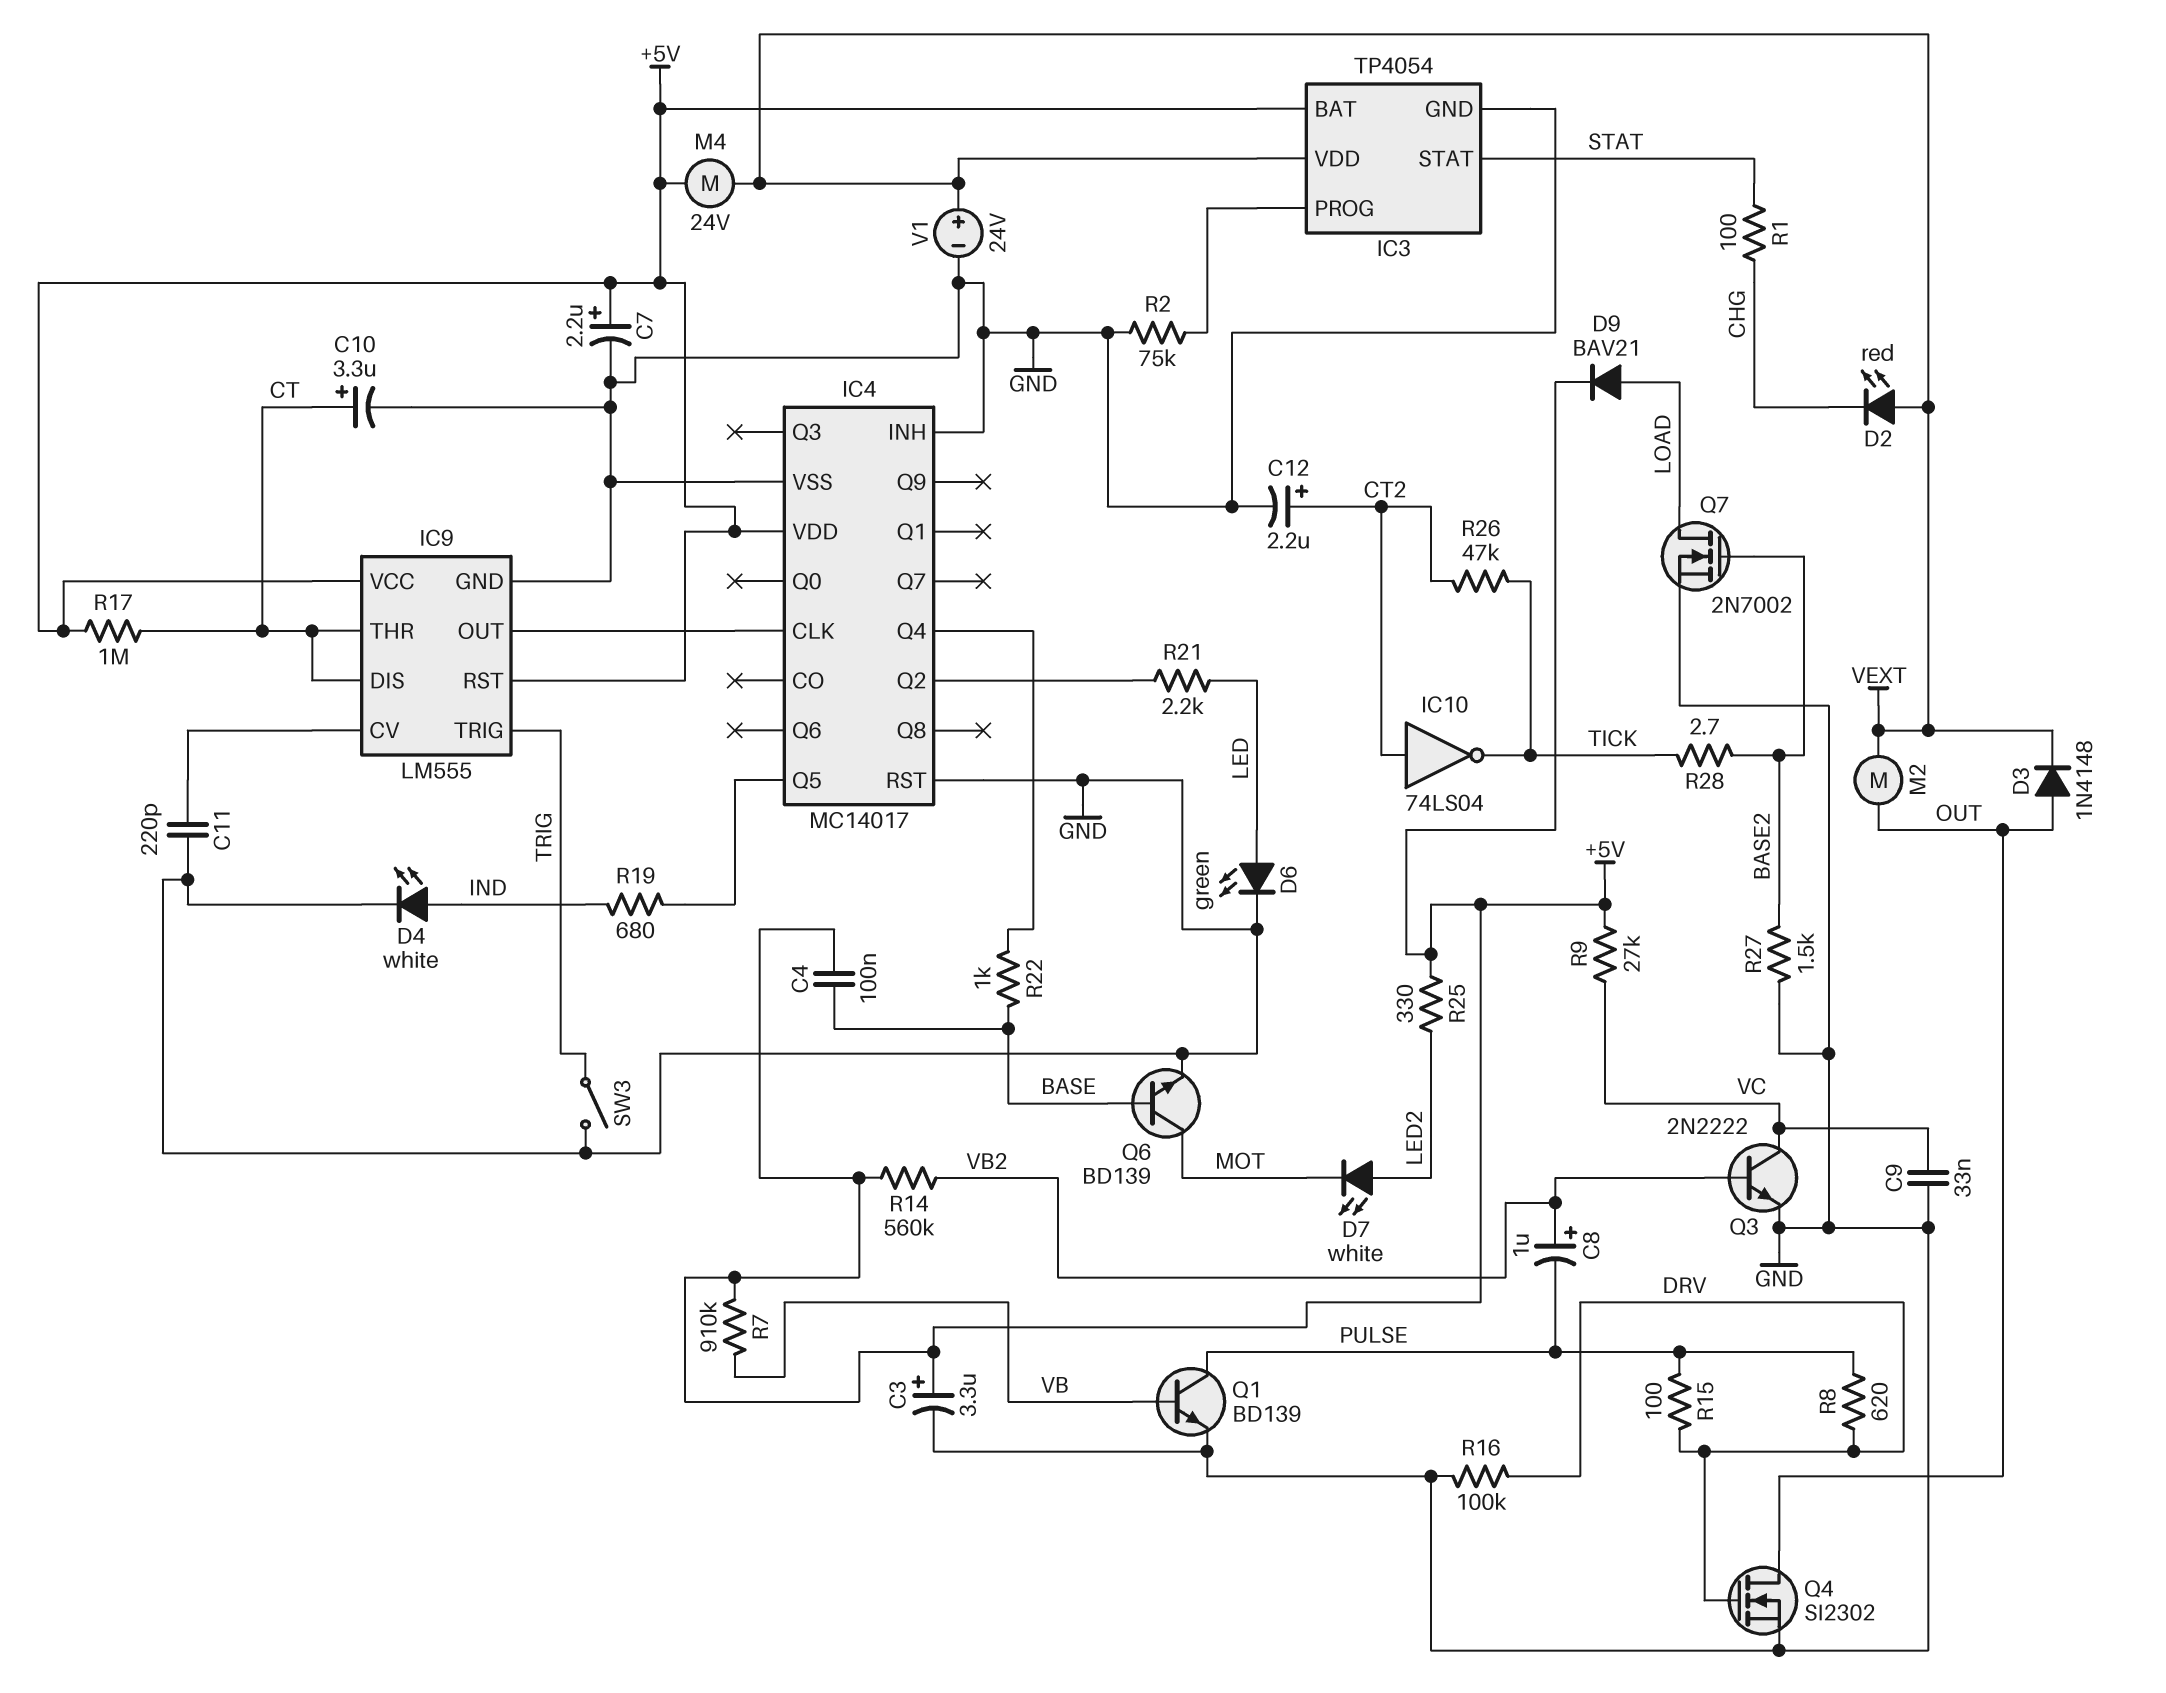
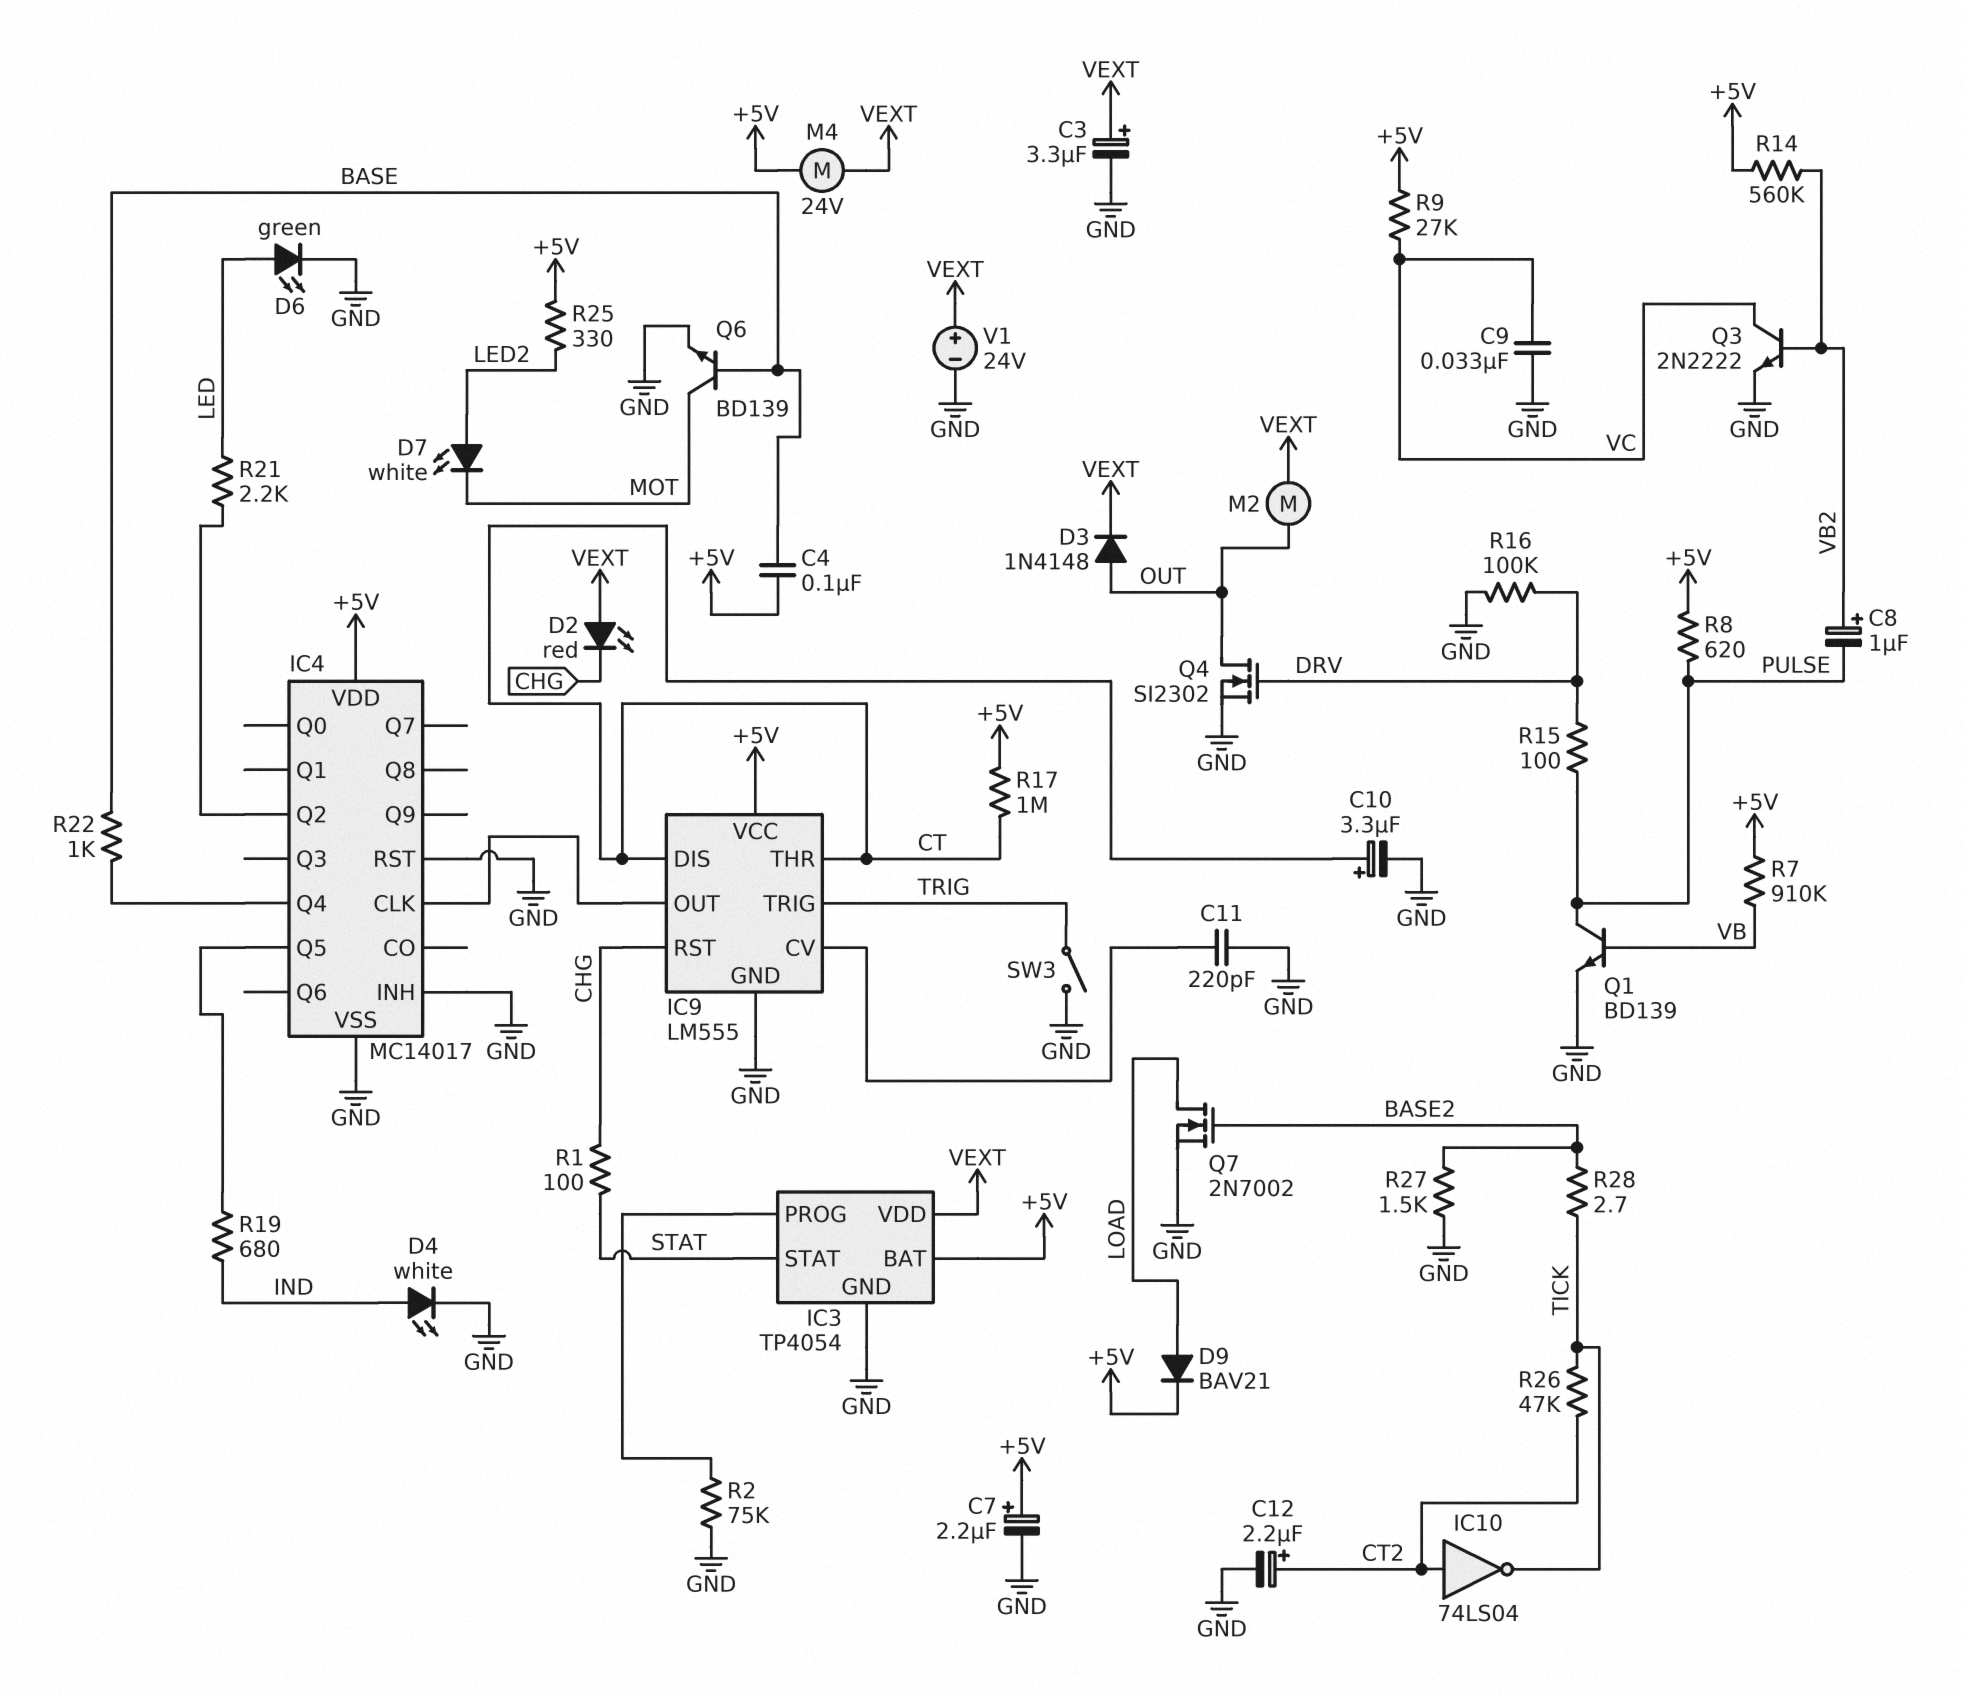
C3: 3.3uF (plus +5V, minus GND) -> 3.3uF (plus VEXT, minus GND)
IC9 pin RST: +5V -> CHG
R8: 620 (DRV, PULSE) -> 620 (+5V, PULSE)

